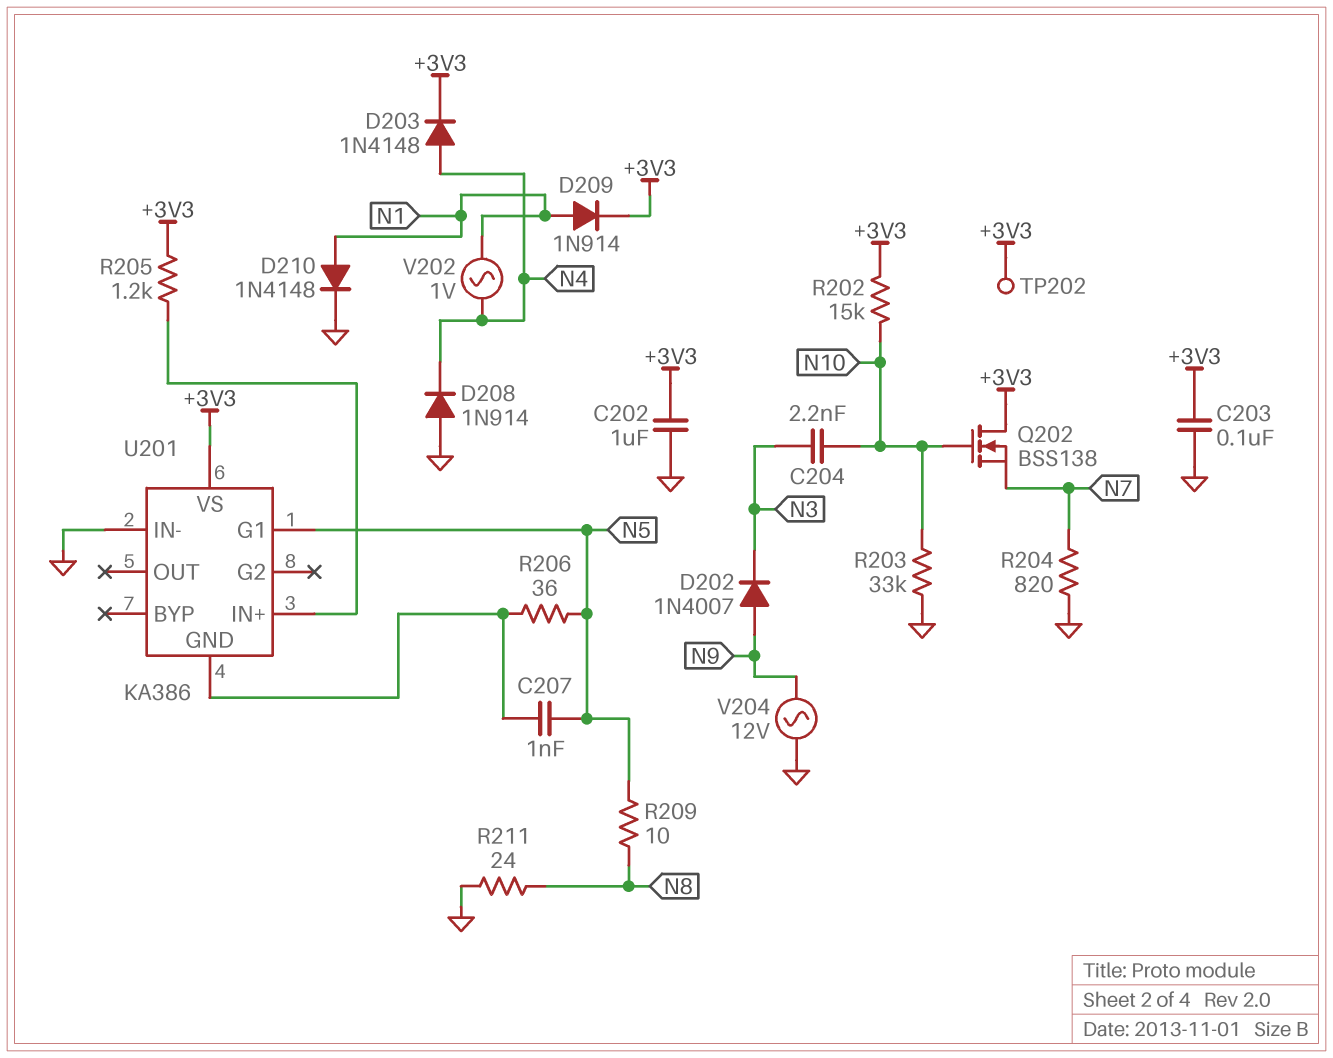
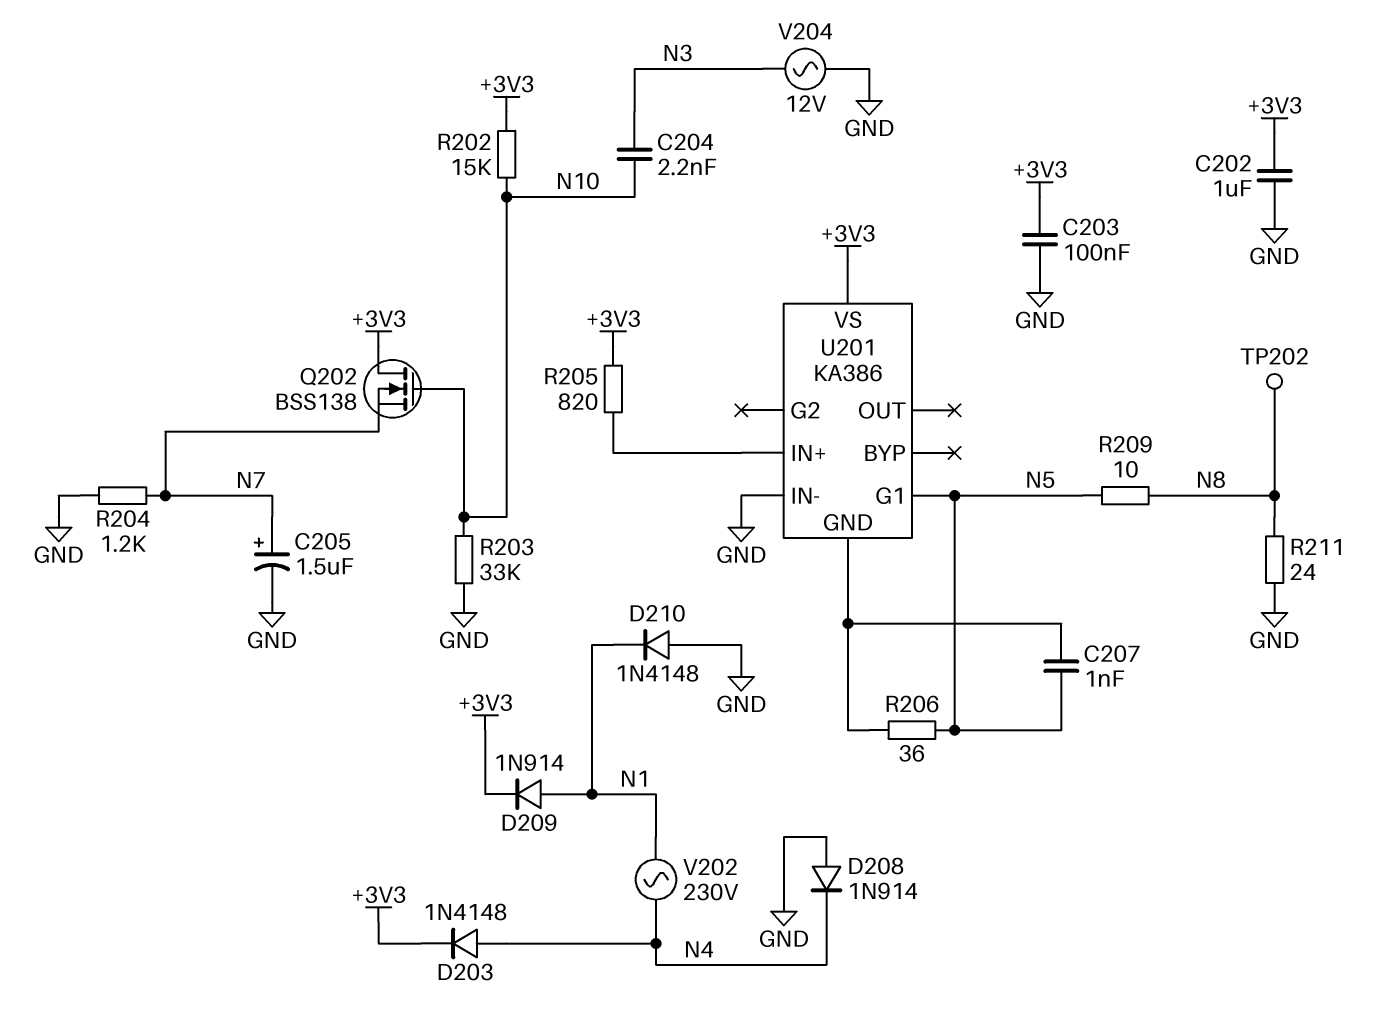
C205: none -> 1.5uF (plus N7, minus GND)
D202: diode 1N4007 (A N9, K N3) -> none
D210: diode 1N4148 (A N1, K GND) -> diode 1N4148 (A GND, K N1)
R204: 820 (GND, N7) -> 1.2k (GND, N7)
R205: 1.2k (+3V3, U201/IN+) -> 820 (+3V3, U201/IN+)
TP202: test point (+3V3) -> test point (N8)
V202: AC 1V (N1, N4) -> AC 230V (N1, N4)
V204: AC 12V (GND, N9) -> AC 12V (GND, N3)

